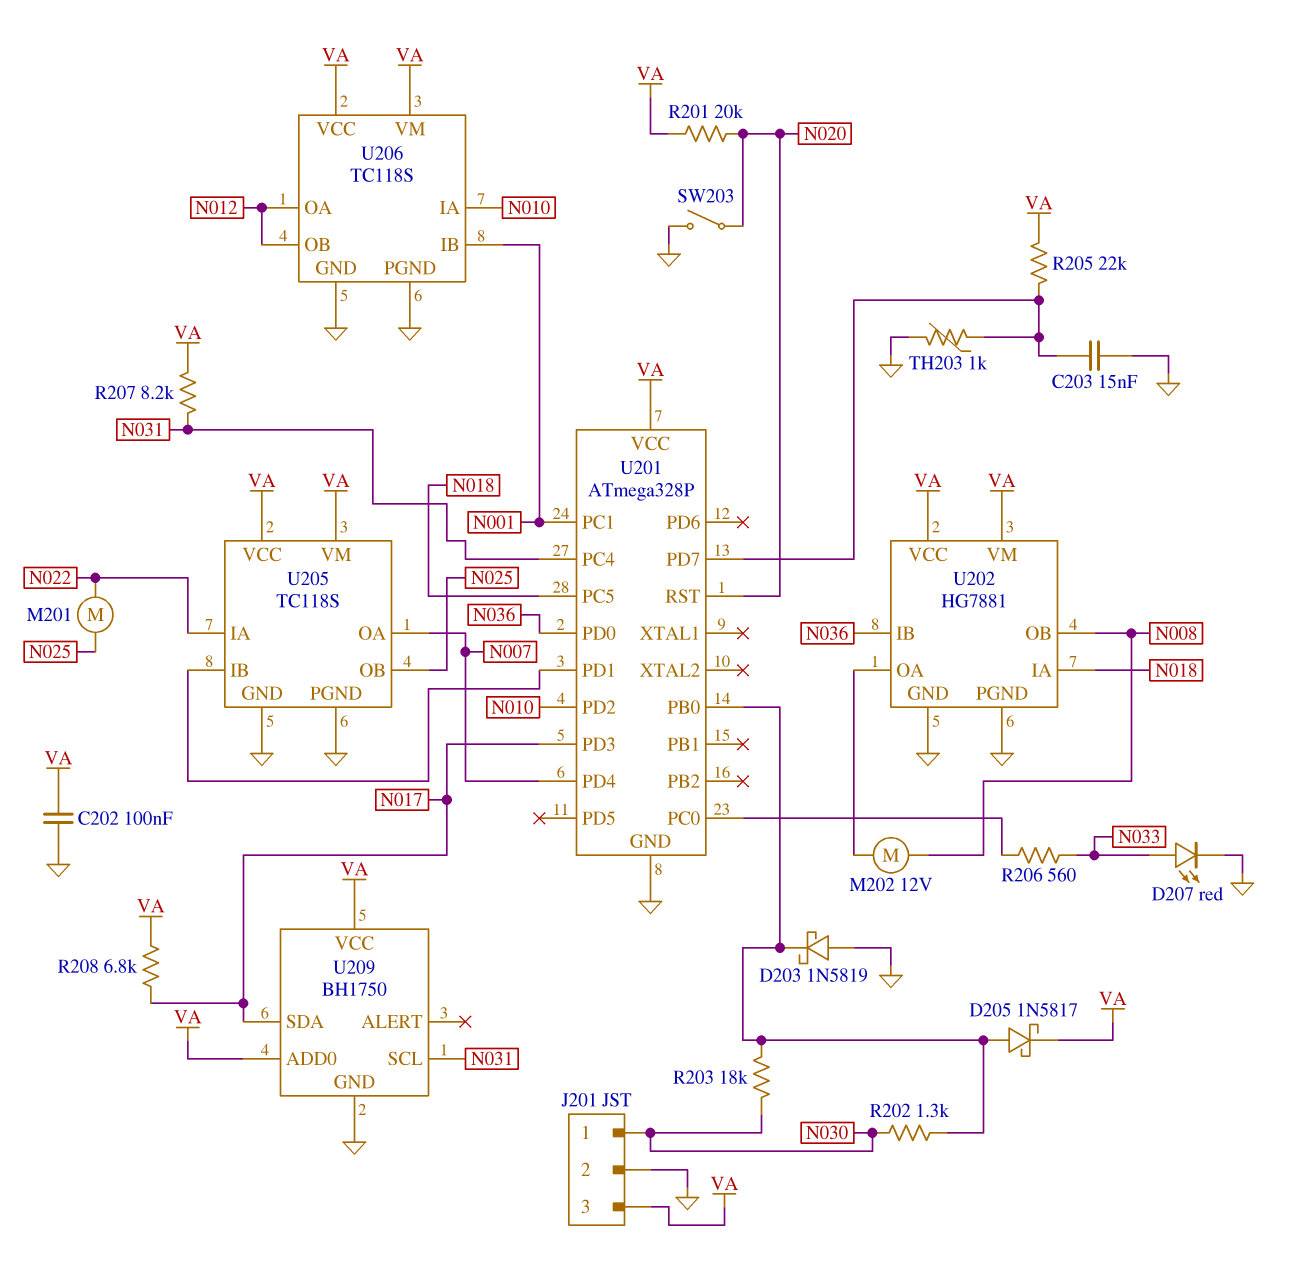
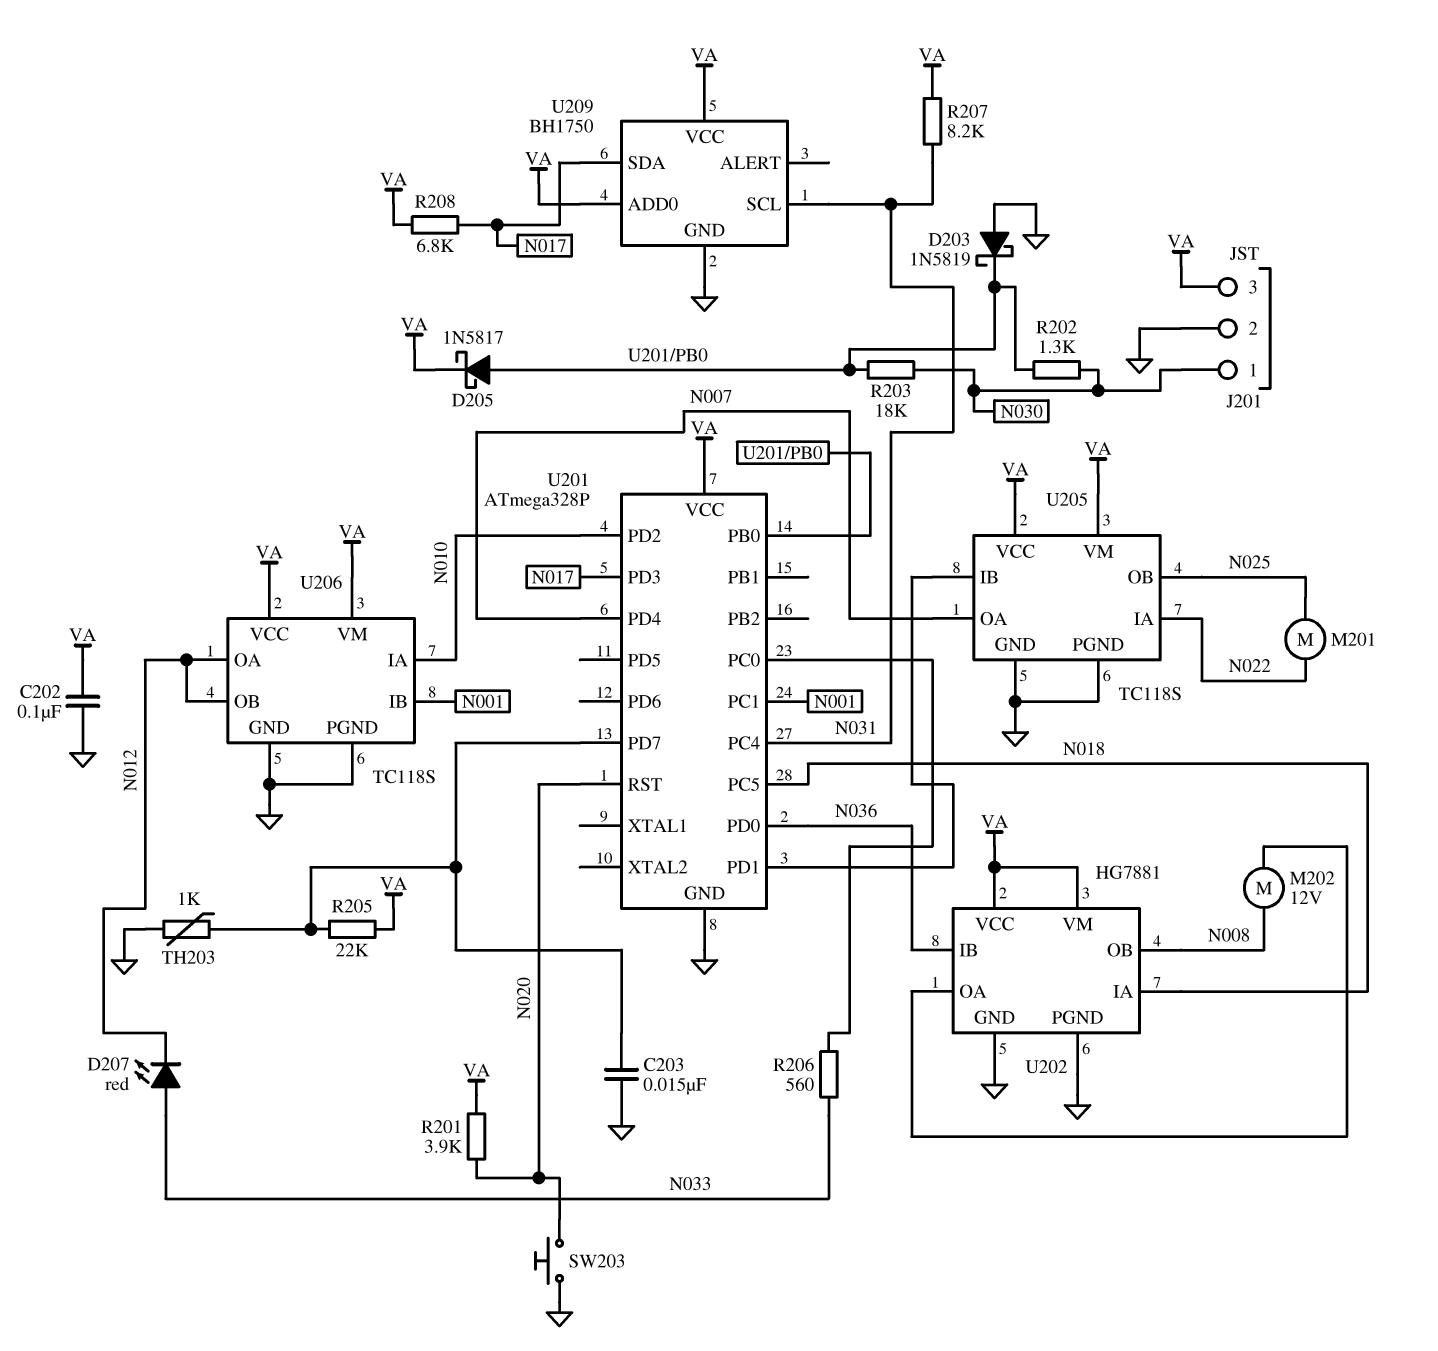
D207: LED red (A N033, K GND) -> LED red (A N033, K N012)
R201: 20k (N020, VA) -> 3.9k (N020, VA)
SW203: switch (GND, N020) -> button (GND, N020)

